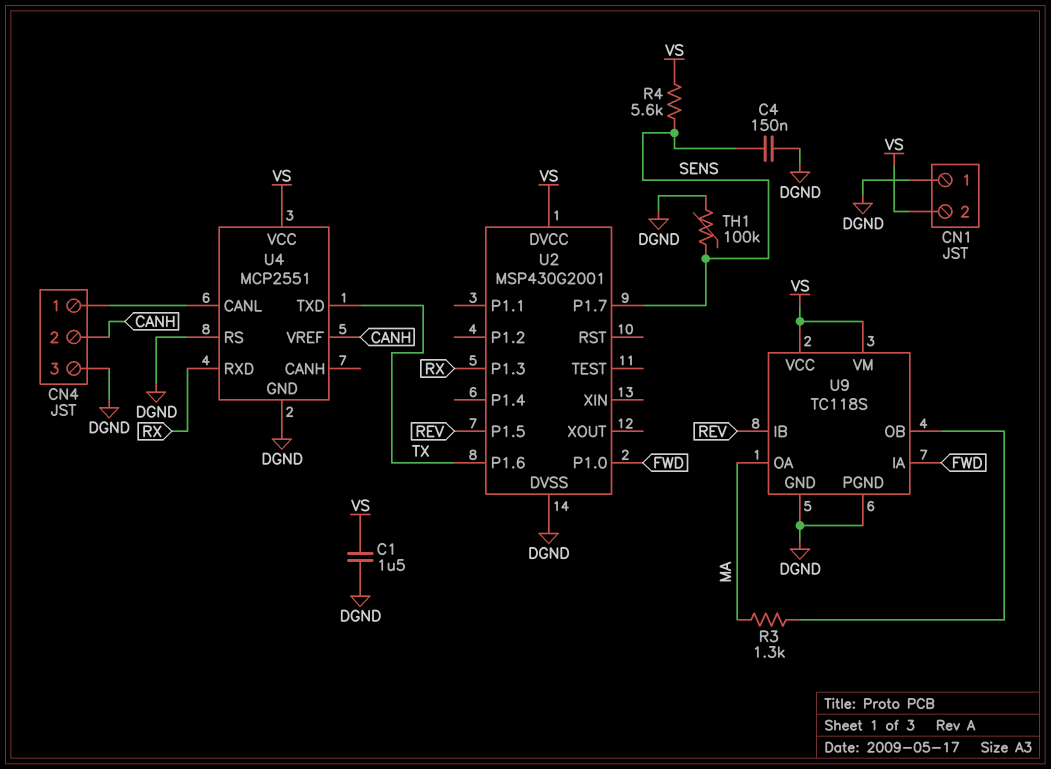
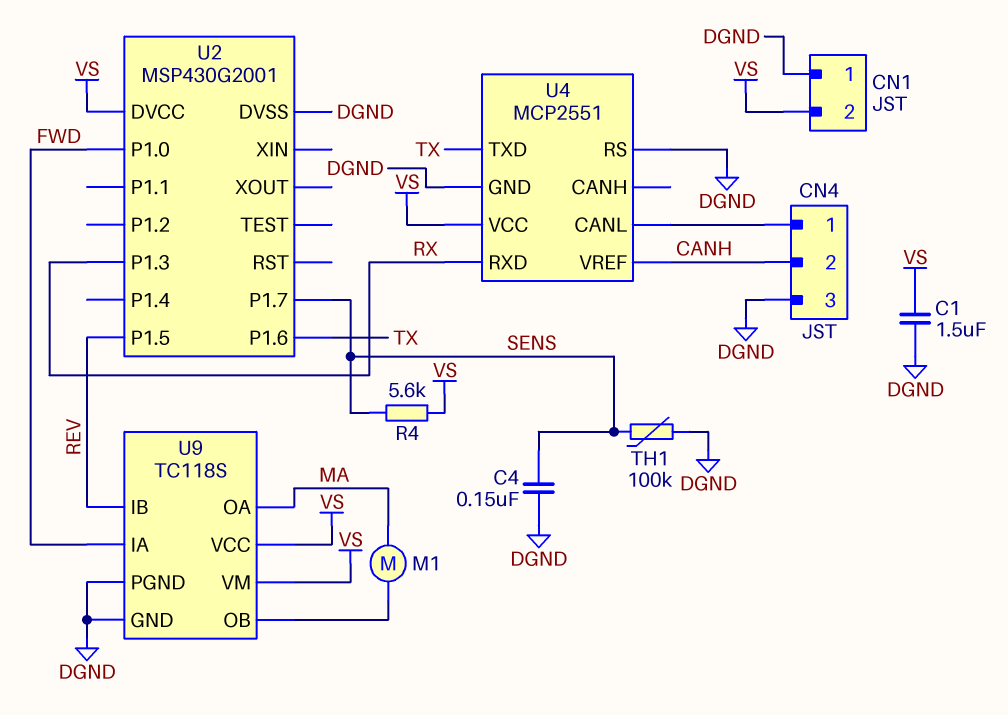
M1: none -> motor (MA, U9/OB)
R3: 1.3k (MA, U9/OB) -> none

